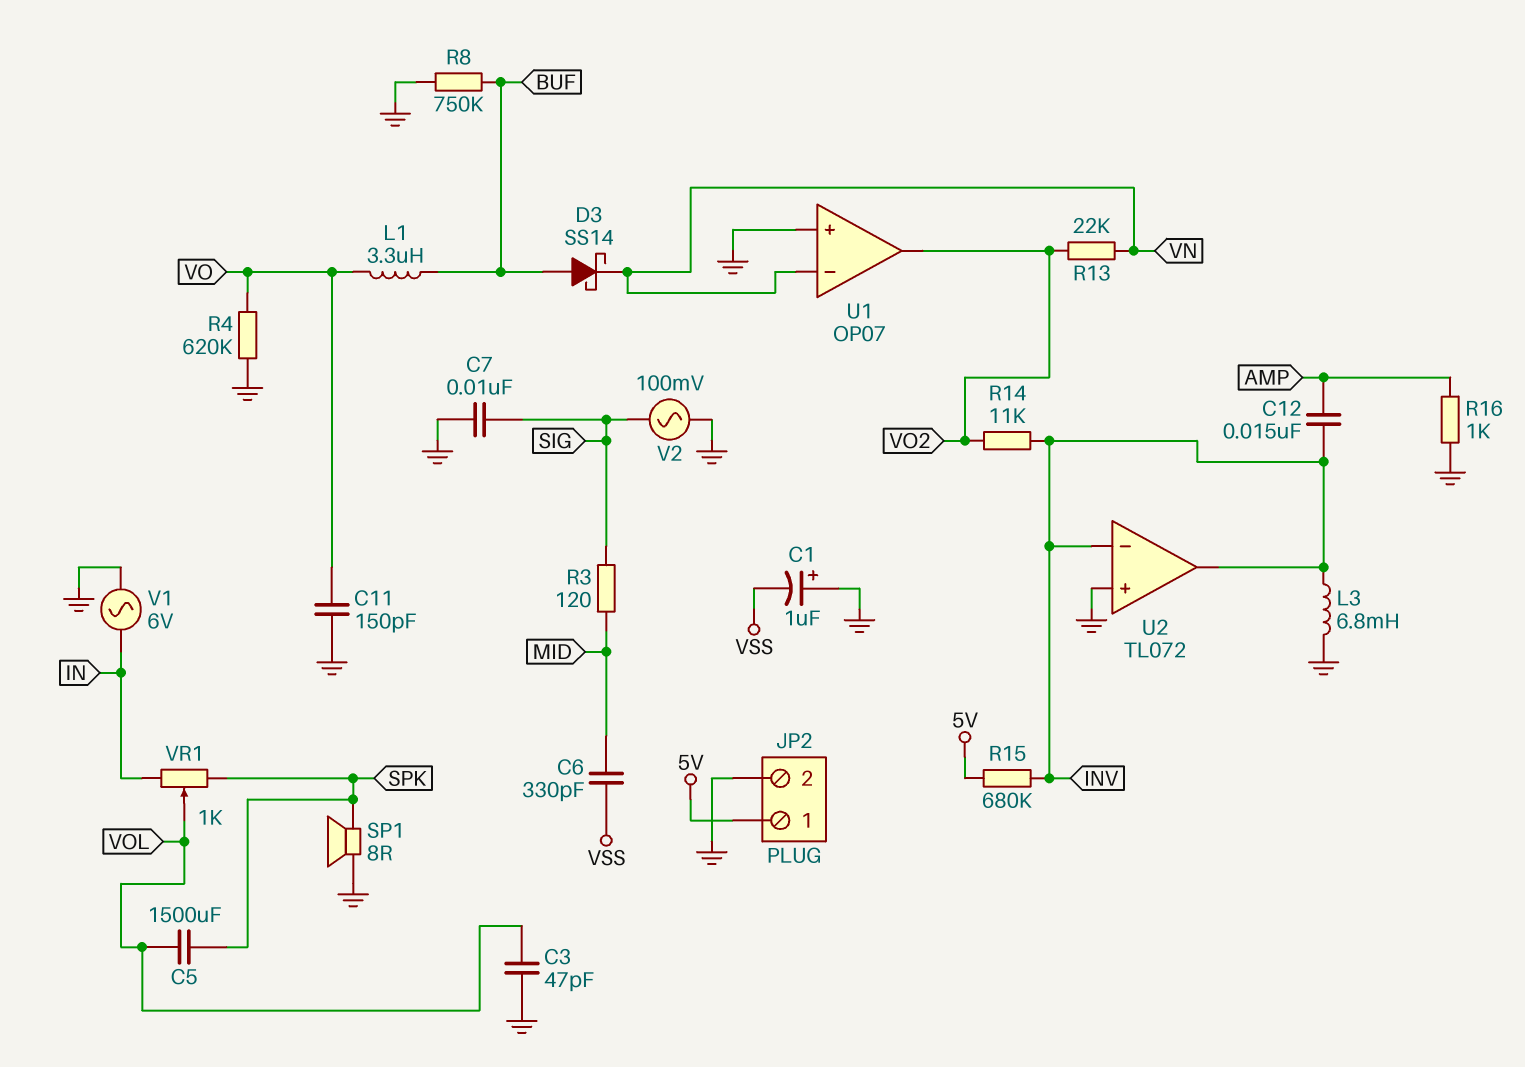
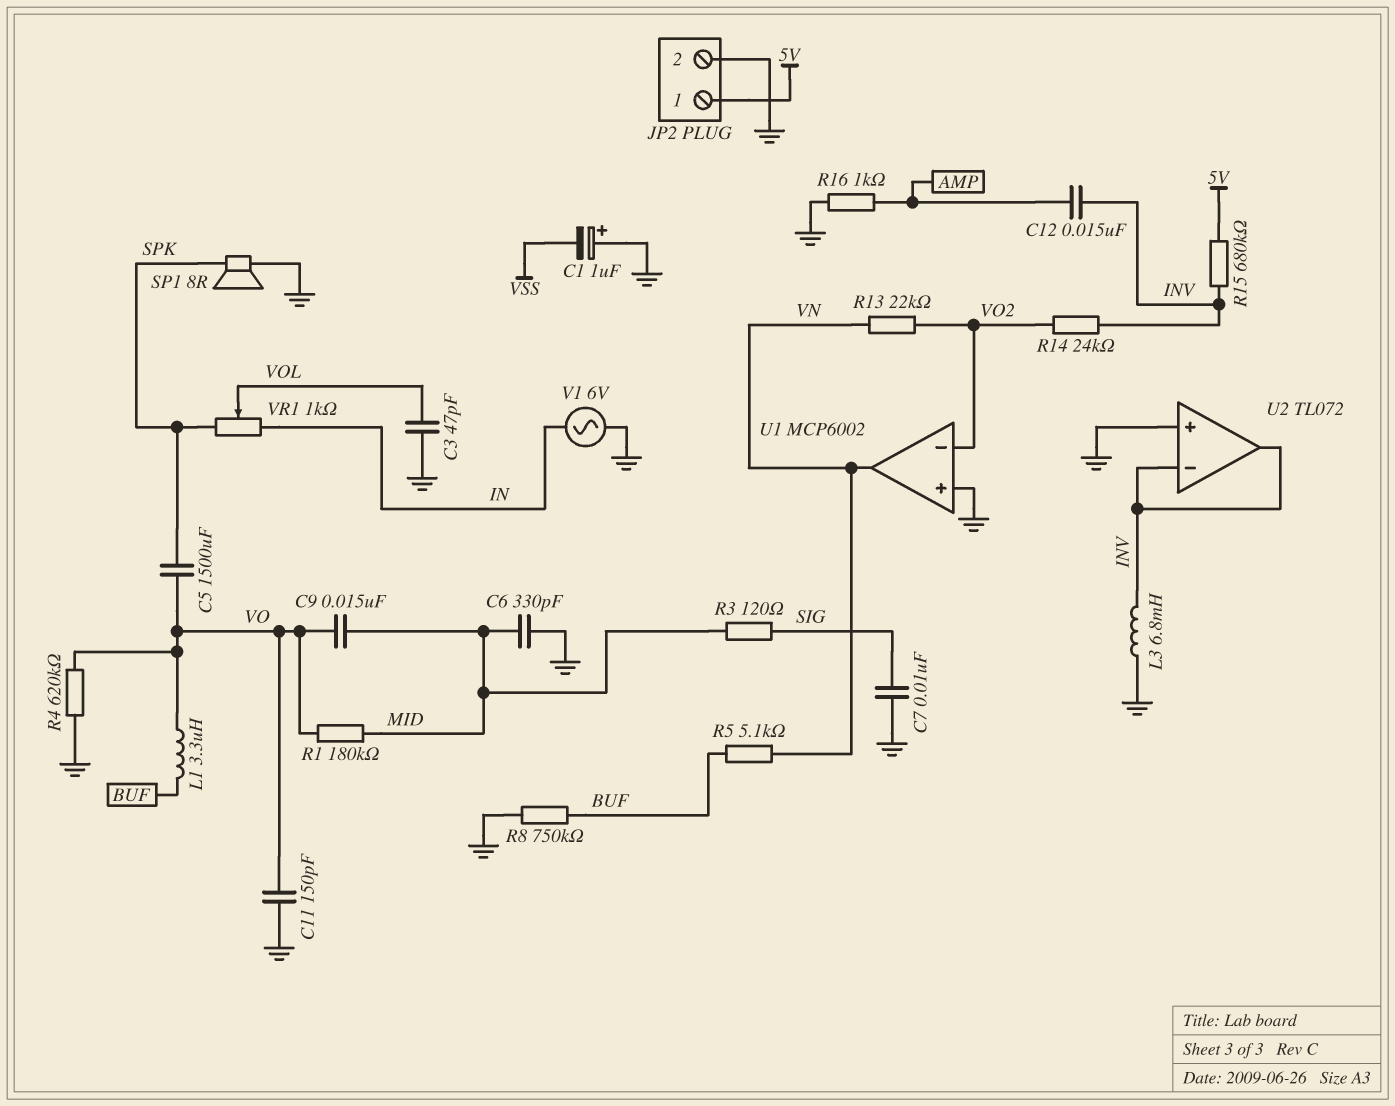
C5: 1500uF (SPK, VOL) -> 1500uF (SPK, VO)
C6: 330pF (MID, VSS) -> 330pF (GND, MID)
C9: none -> 15nF (MID, VO)
D3: schottky SS14 (A BUF, K VN) -> none
R1: none -> 180k (MID, VO)
R5: none -> 5.1k (BUF, VN)
R14: 11k (INV, VO2) -> 24k (INV, VO2)
U1: OP07 -> MCP6002
U1 pin in-: VN -> VO2
U1 pin out: VO2 -> VN
V2: AC 100mV (GND, SIG) -> none

